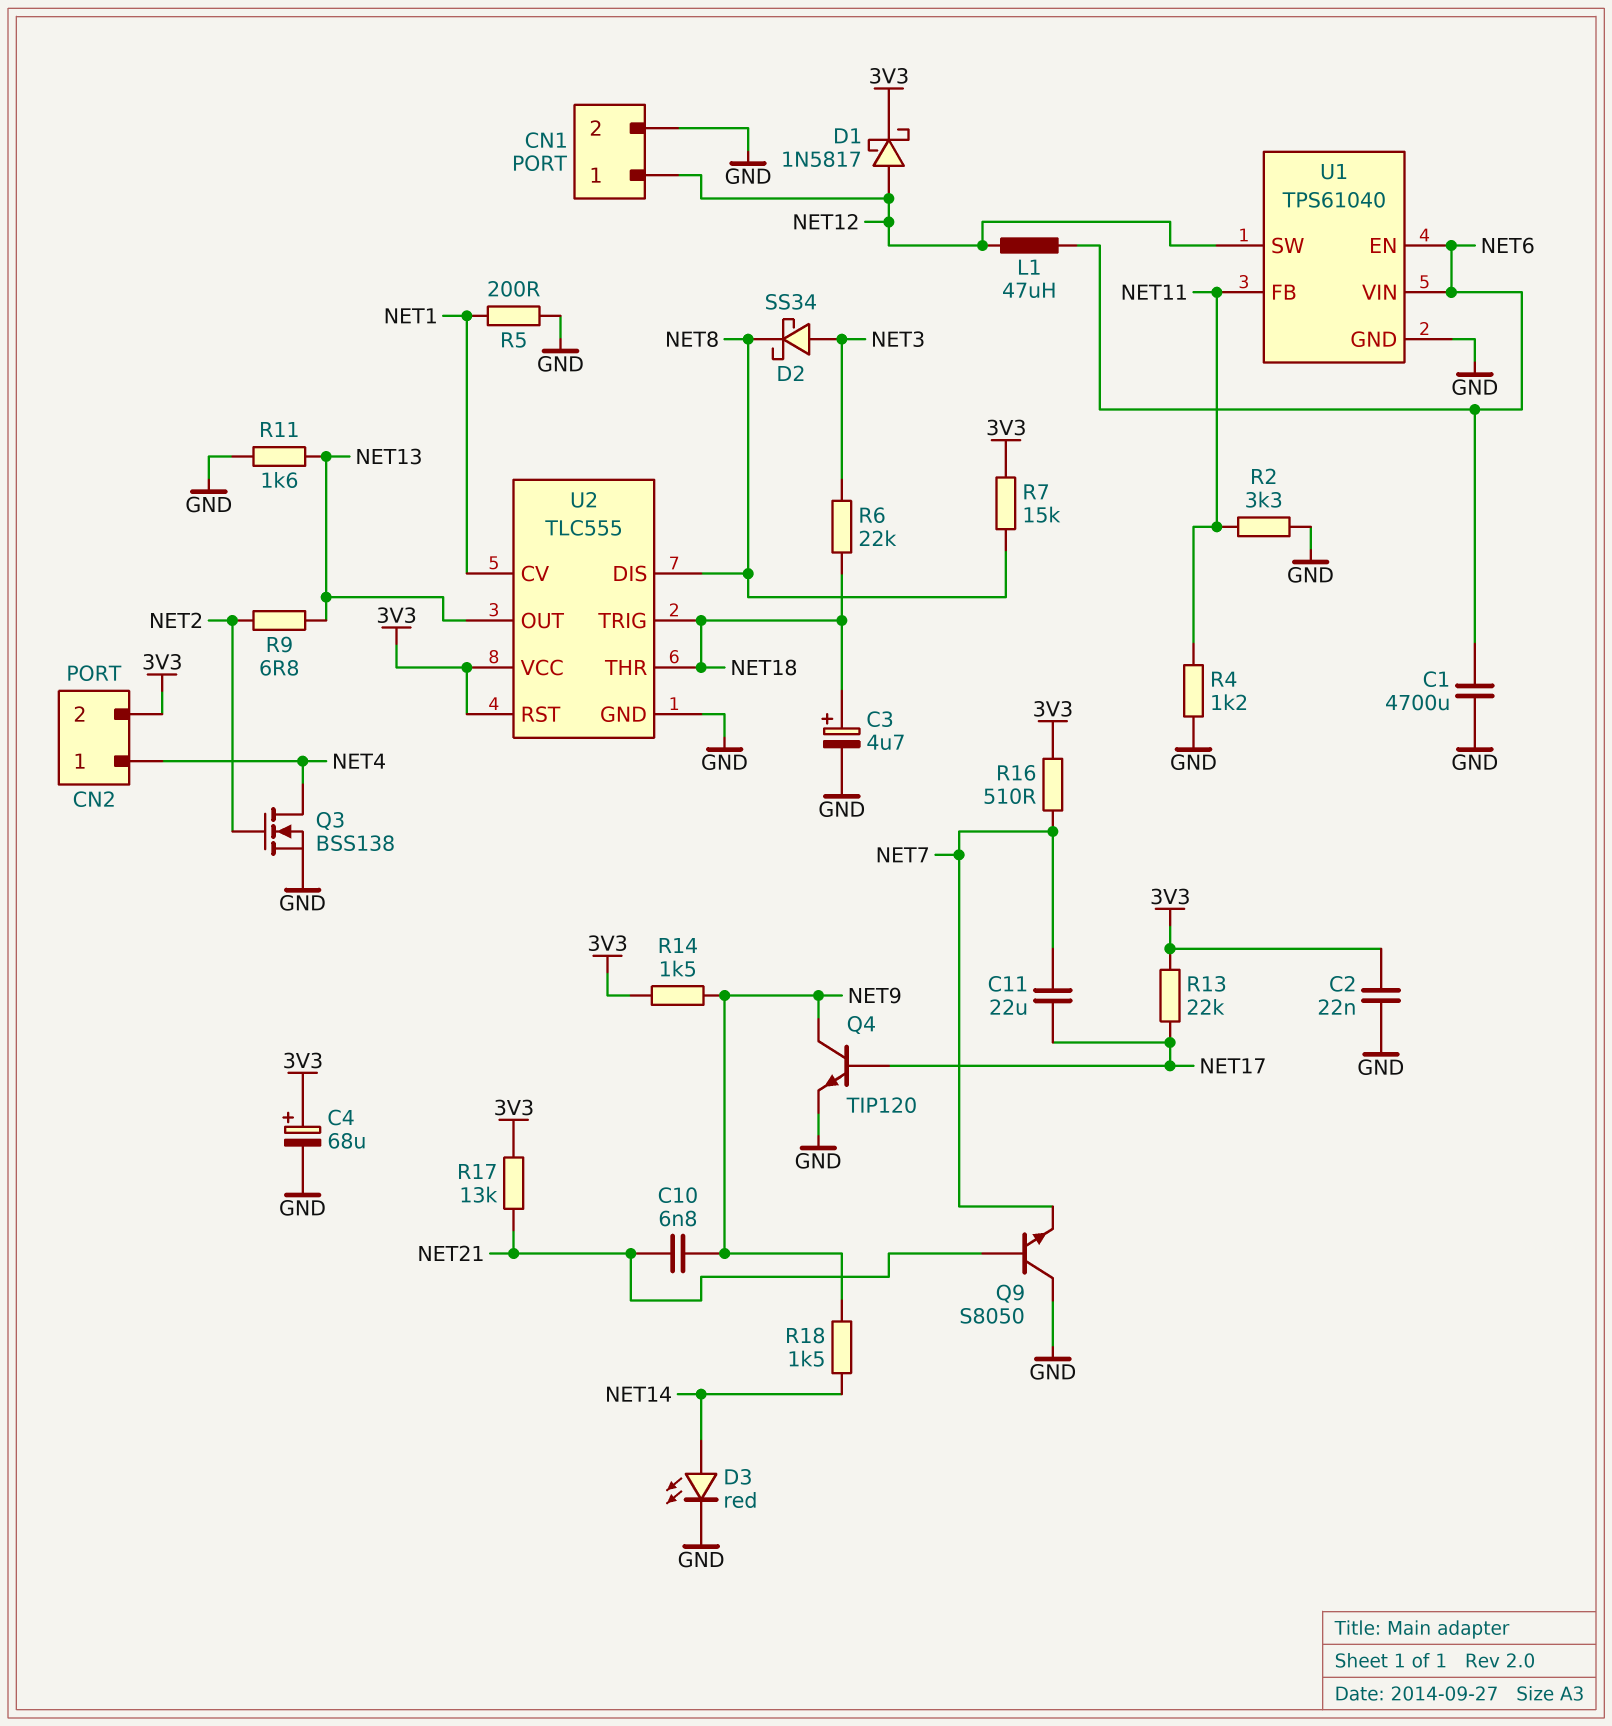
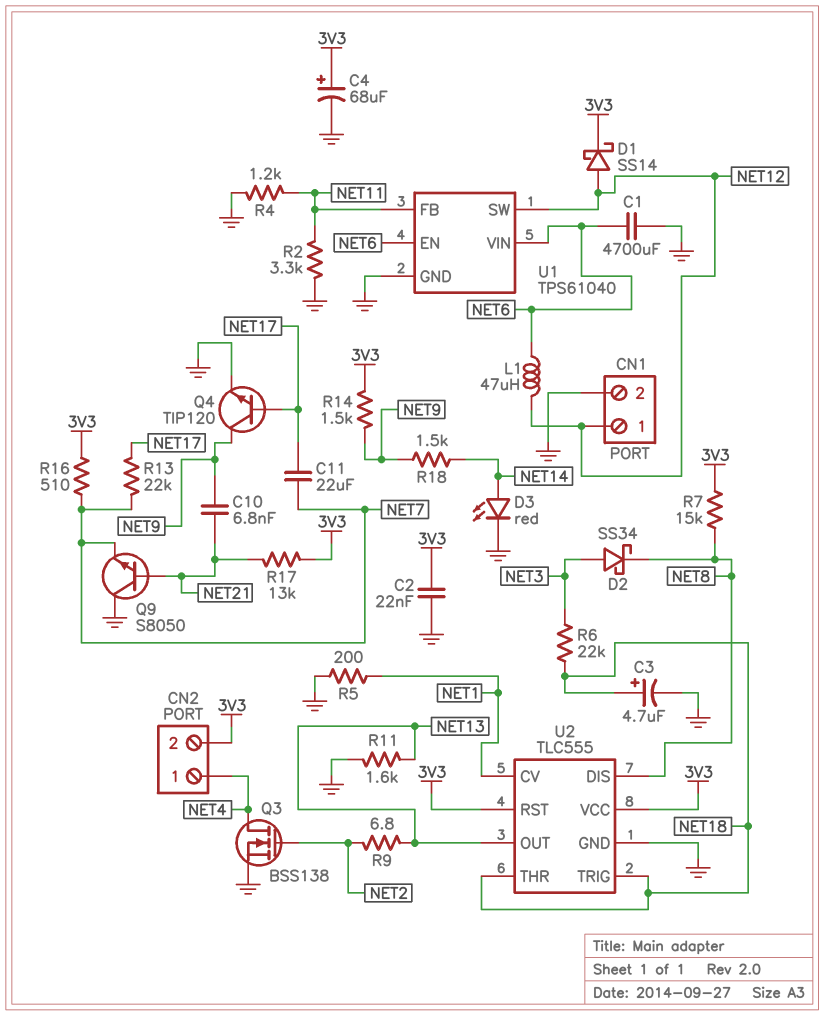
D1: schottky 1N5817 (A NET12, K 3V3) -> schottky SS14 (A NET12, K 3V3)
R13: 22k (3V3, NET17) -> 22k (NET7, NET17)

